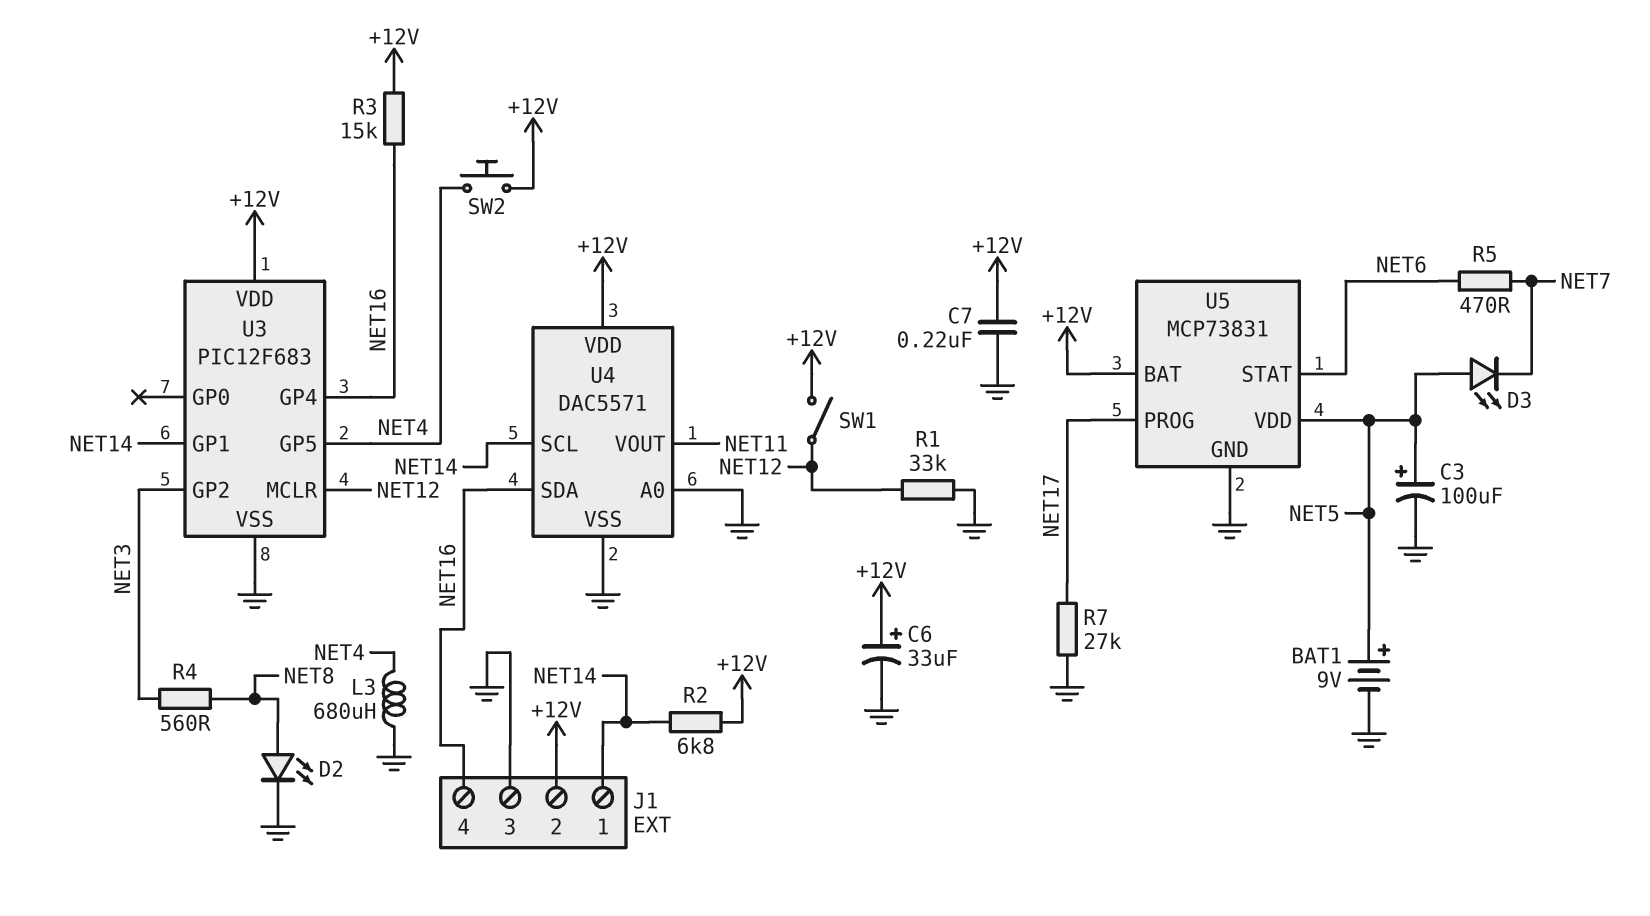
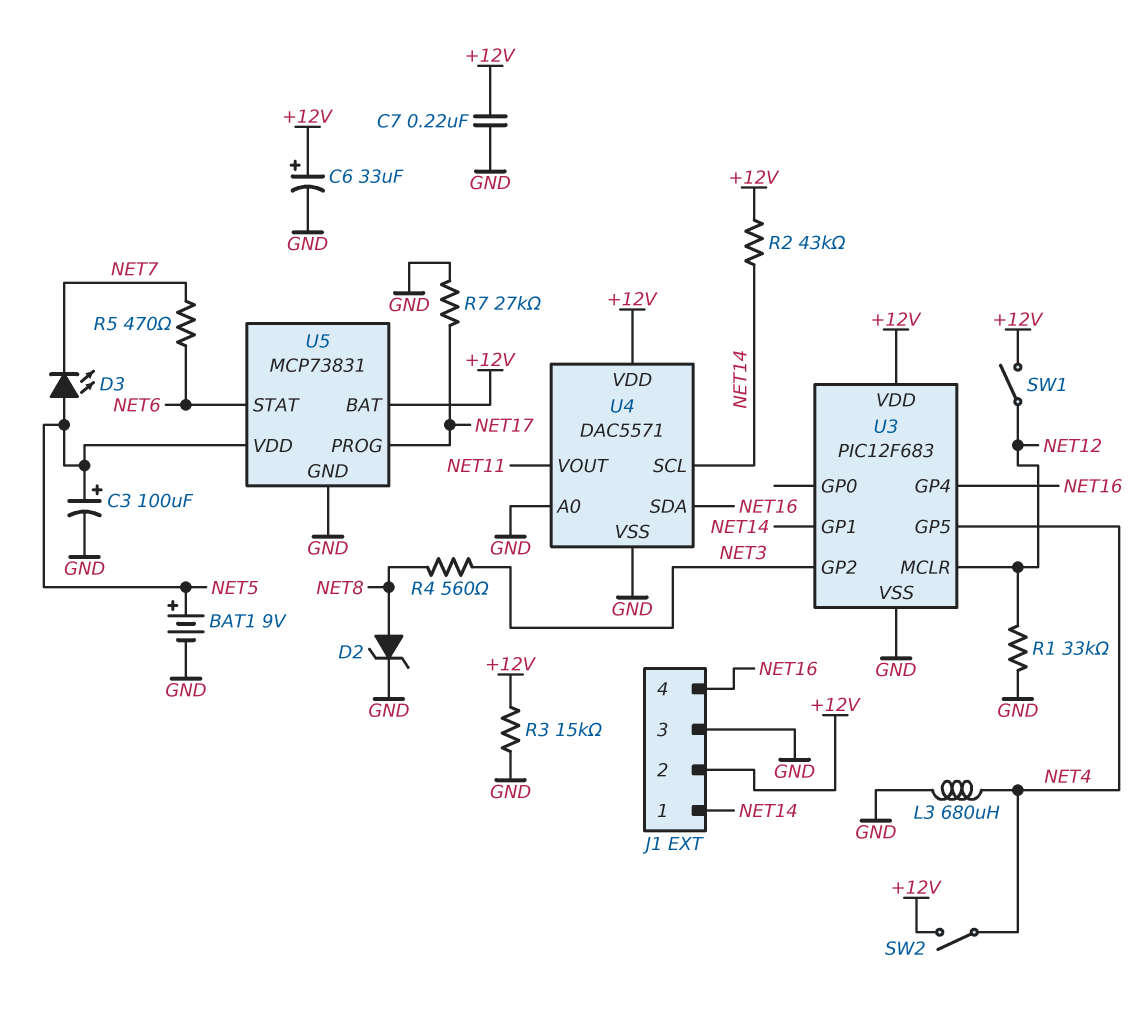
D2: LED (A NET8, K GND) -> zener (A NET8, K GND)
R2: 6.8k (+12V, NET14) -> 43k (+12V, NET14)
R3: 15k (+12V, NET16) -> 15k (+12V, GND)
SW2: button (+12V, NET4) -> switch (+12V, NET4)

